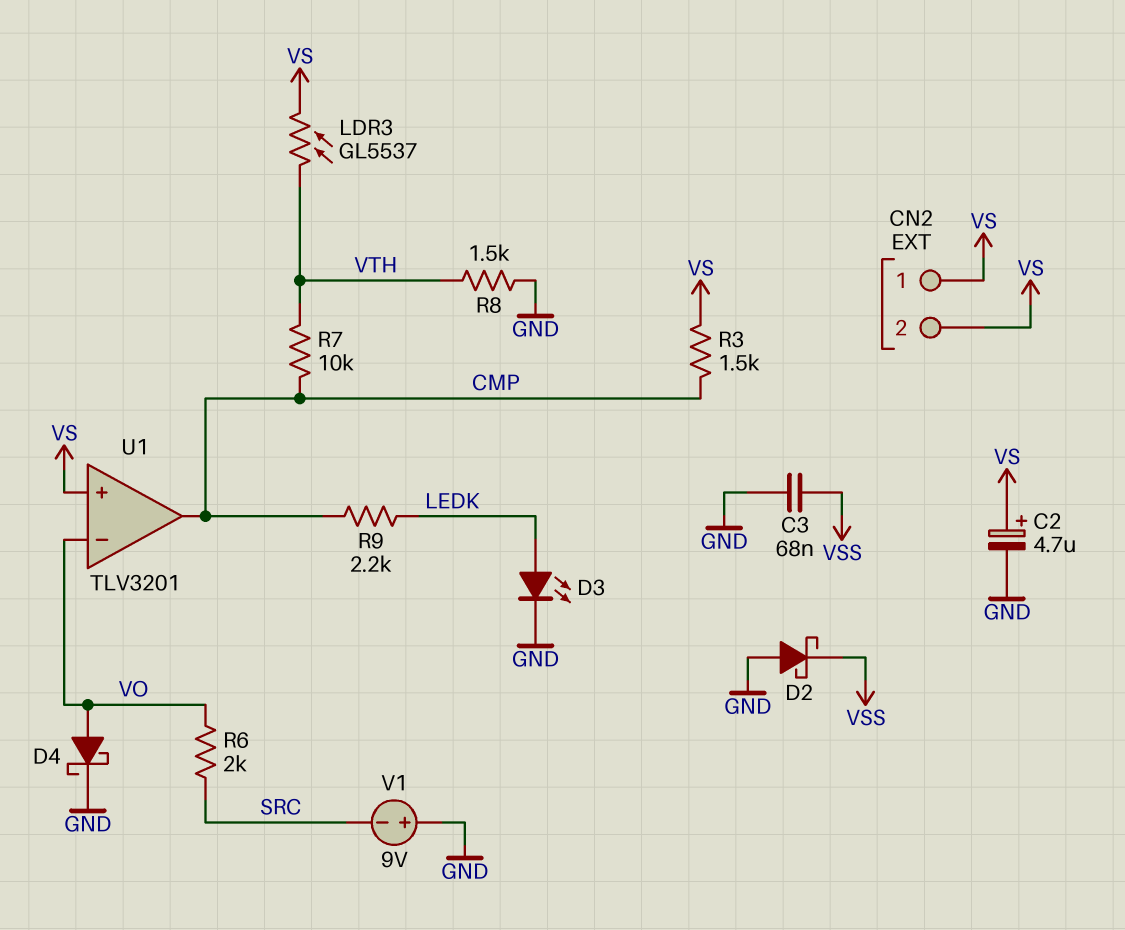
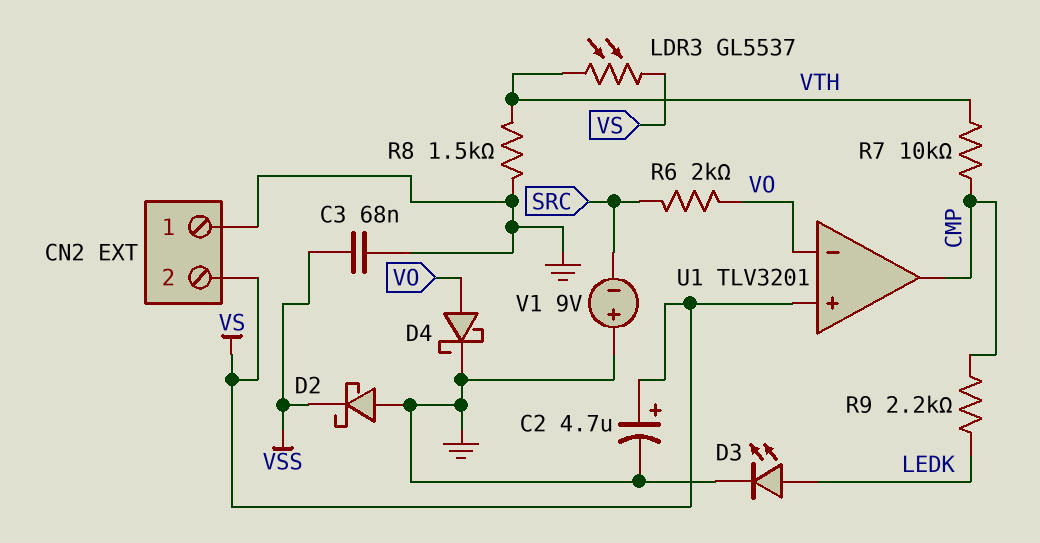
CN2 pin 1: VS -> GND
R3: 1.5k (CMP, VS) -> none

